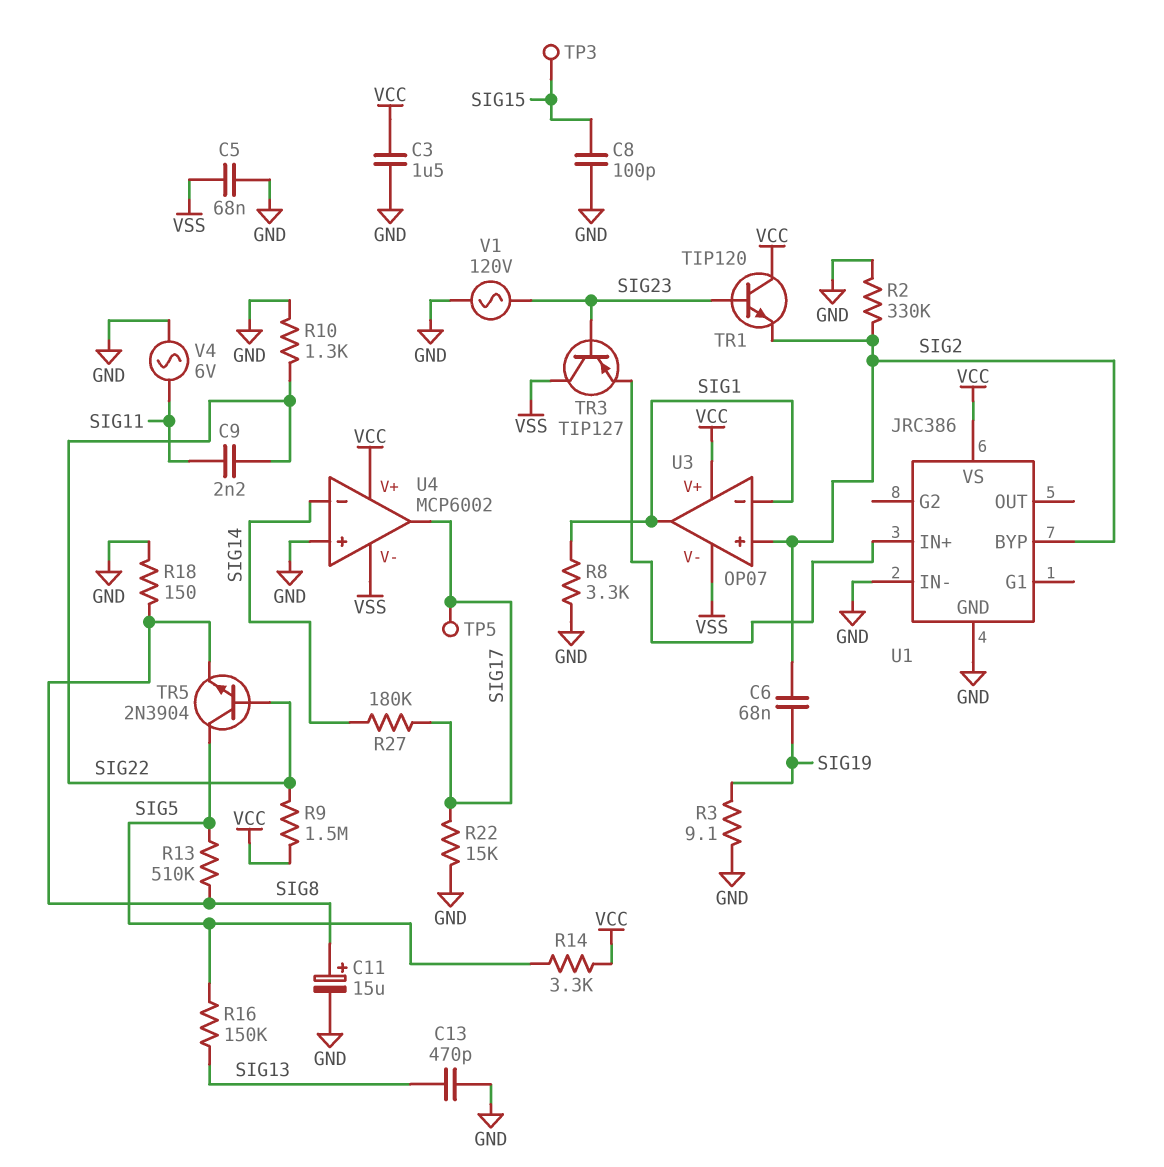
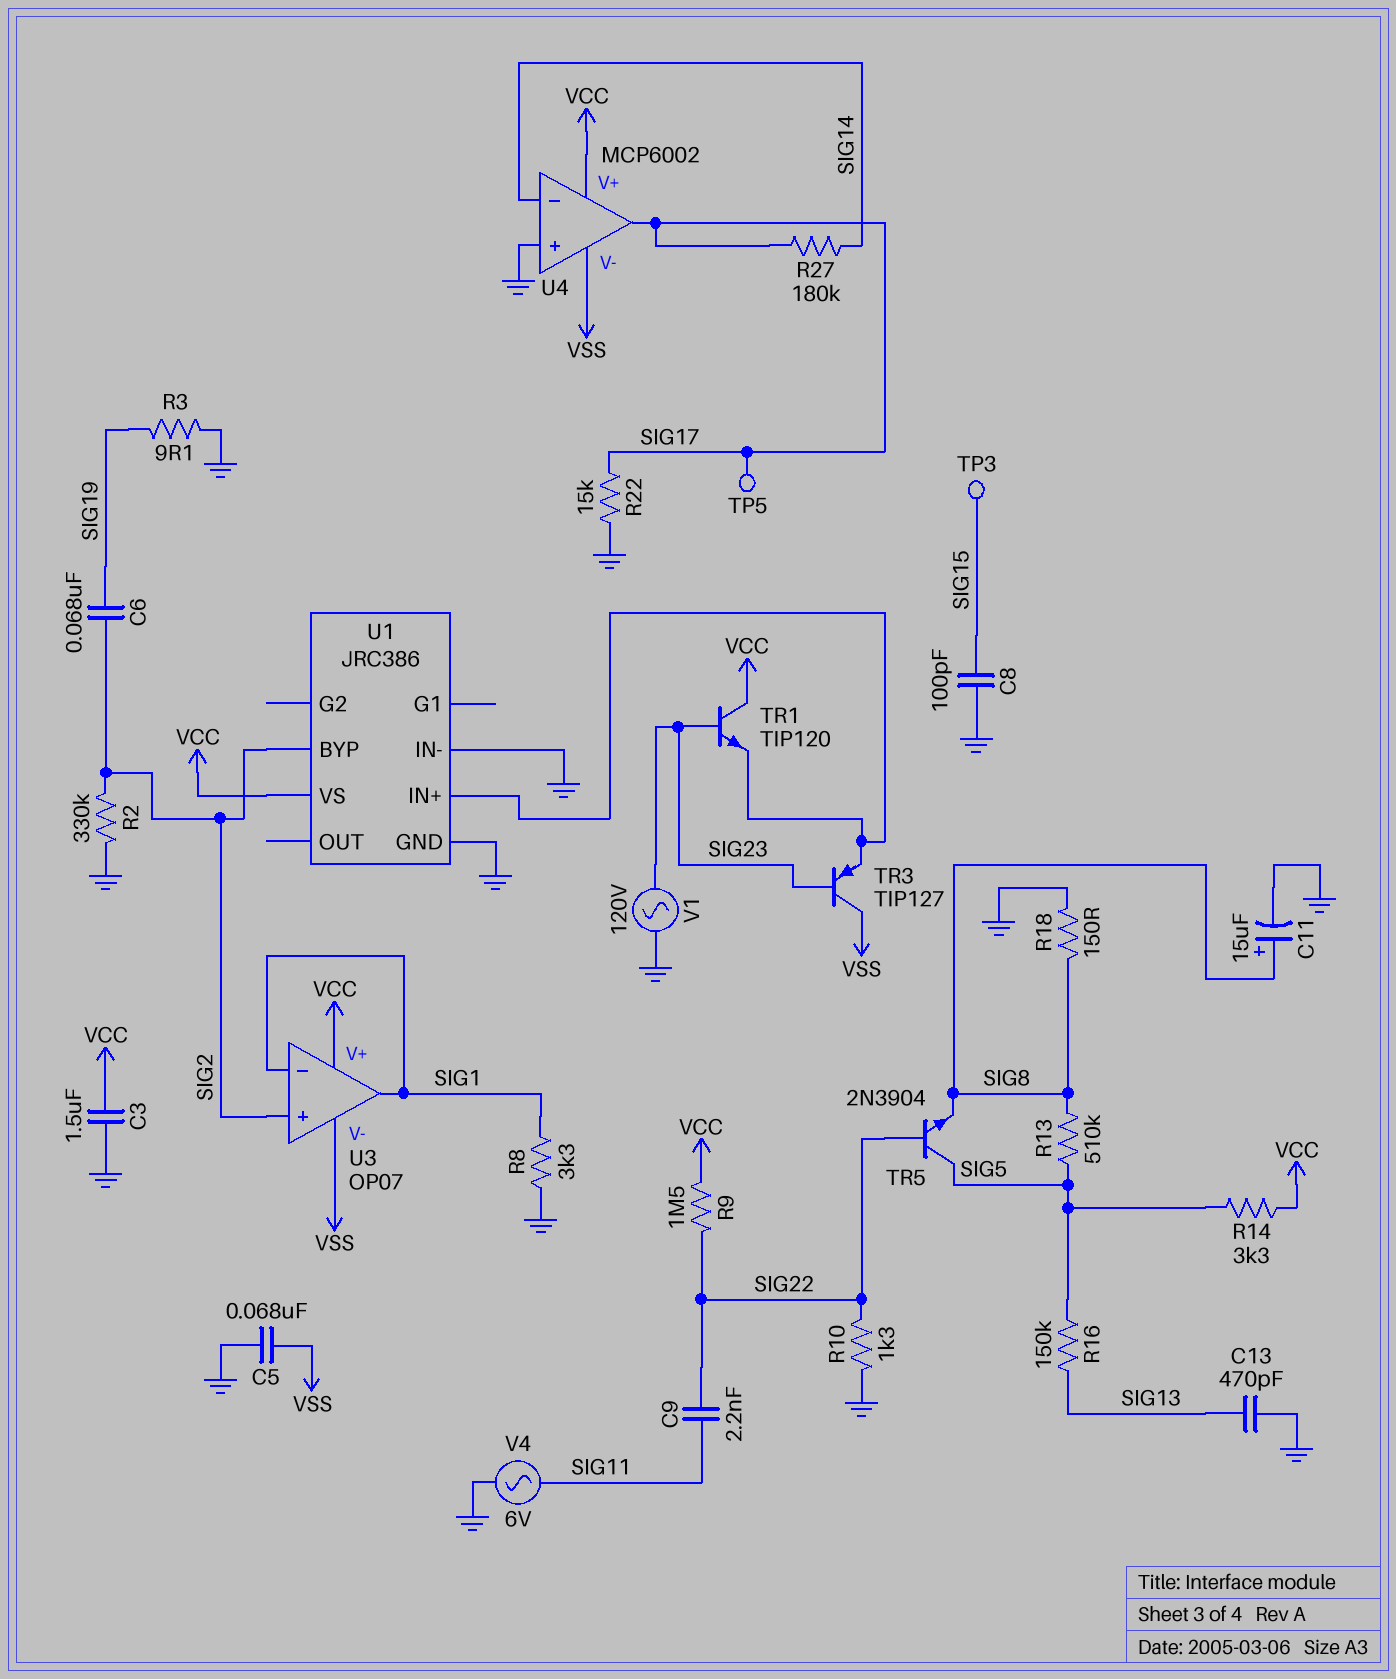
TR1: NPN TIP120 (B SIG23, C VCC, E SIG2) -> NPN TIP120 (B SIG23, C VCC, E U1/IN+)

